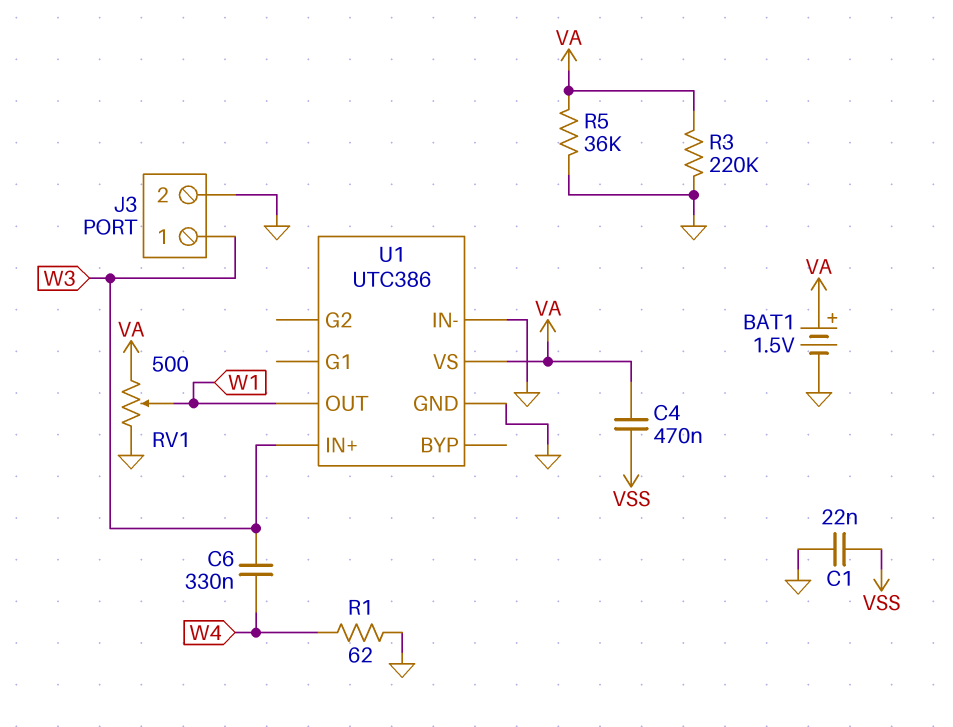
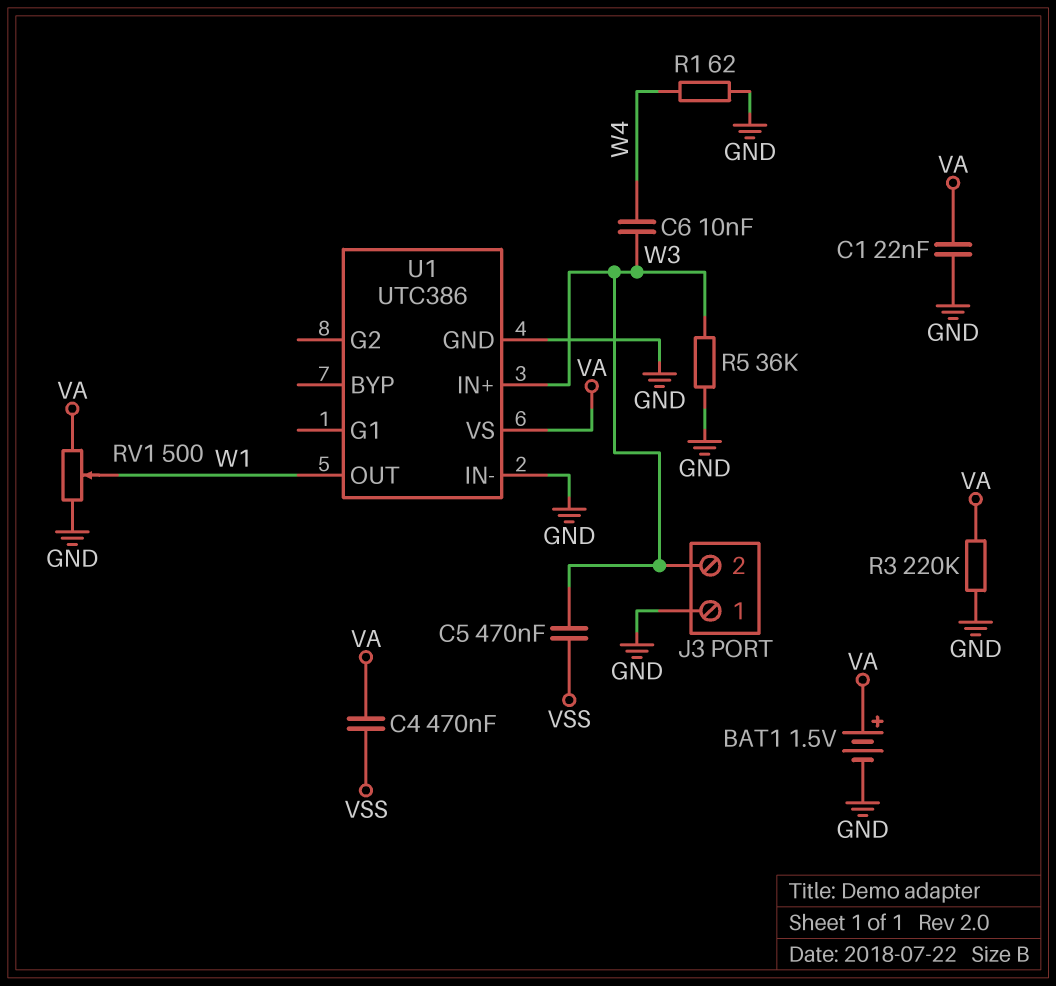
C1: 22nF (GND, VSS) -> 22nF (GND, VA)
C5: none -> 470nF (VSS, W3)
C6: 330nF (W3, W4) -> 10nF (W3, W4)
J3 pin 1: W3 -> GND
J3 pin 2: GND -> W3
R5: 36k (GND, VA) -> 36k (GND, W3)

